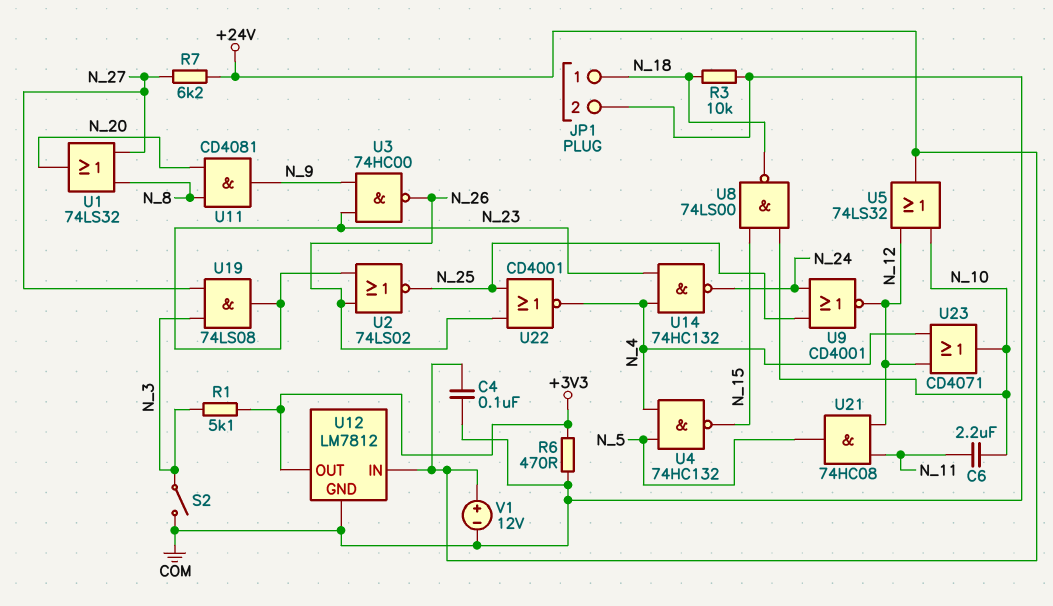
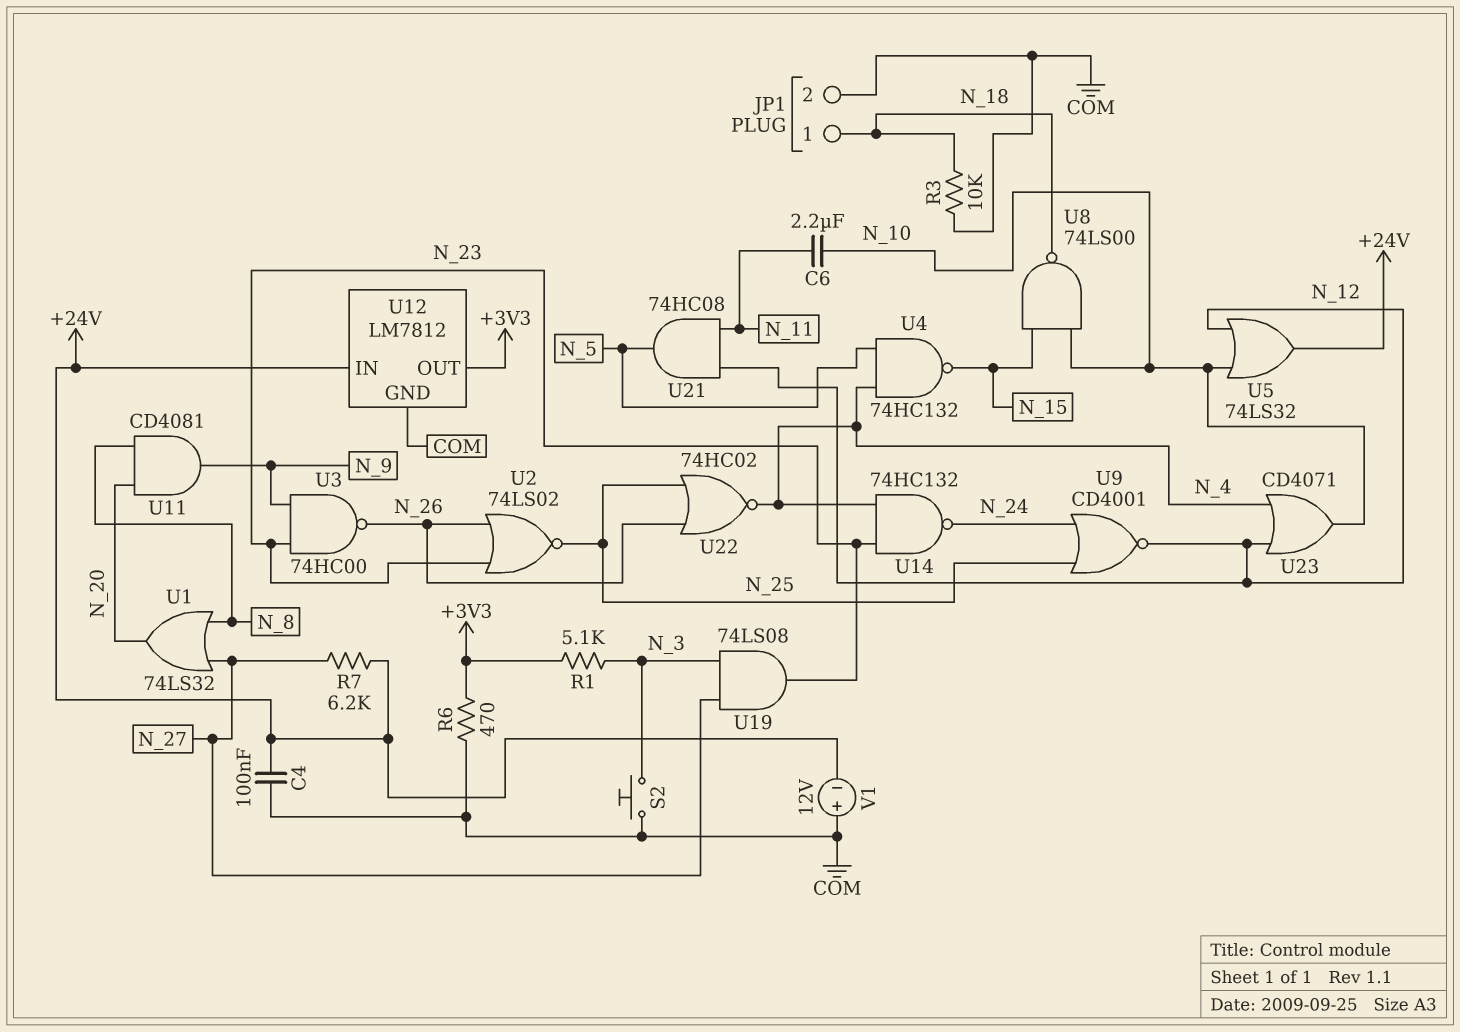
S2: switch (COM, N_3) -> button (COM, N_3)
U22: NOR CD4001 (in N_25, in N_26, out N_4) -> NOR 74HC02 (in N_25, in N_26, out N_4)
V1: 12V (plus +24V, minus COM) -> 12V (plus COM, minus +24V)

